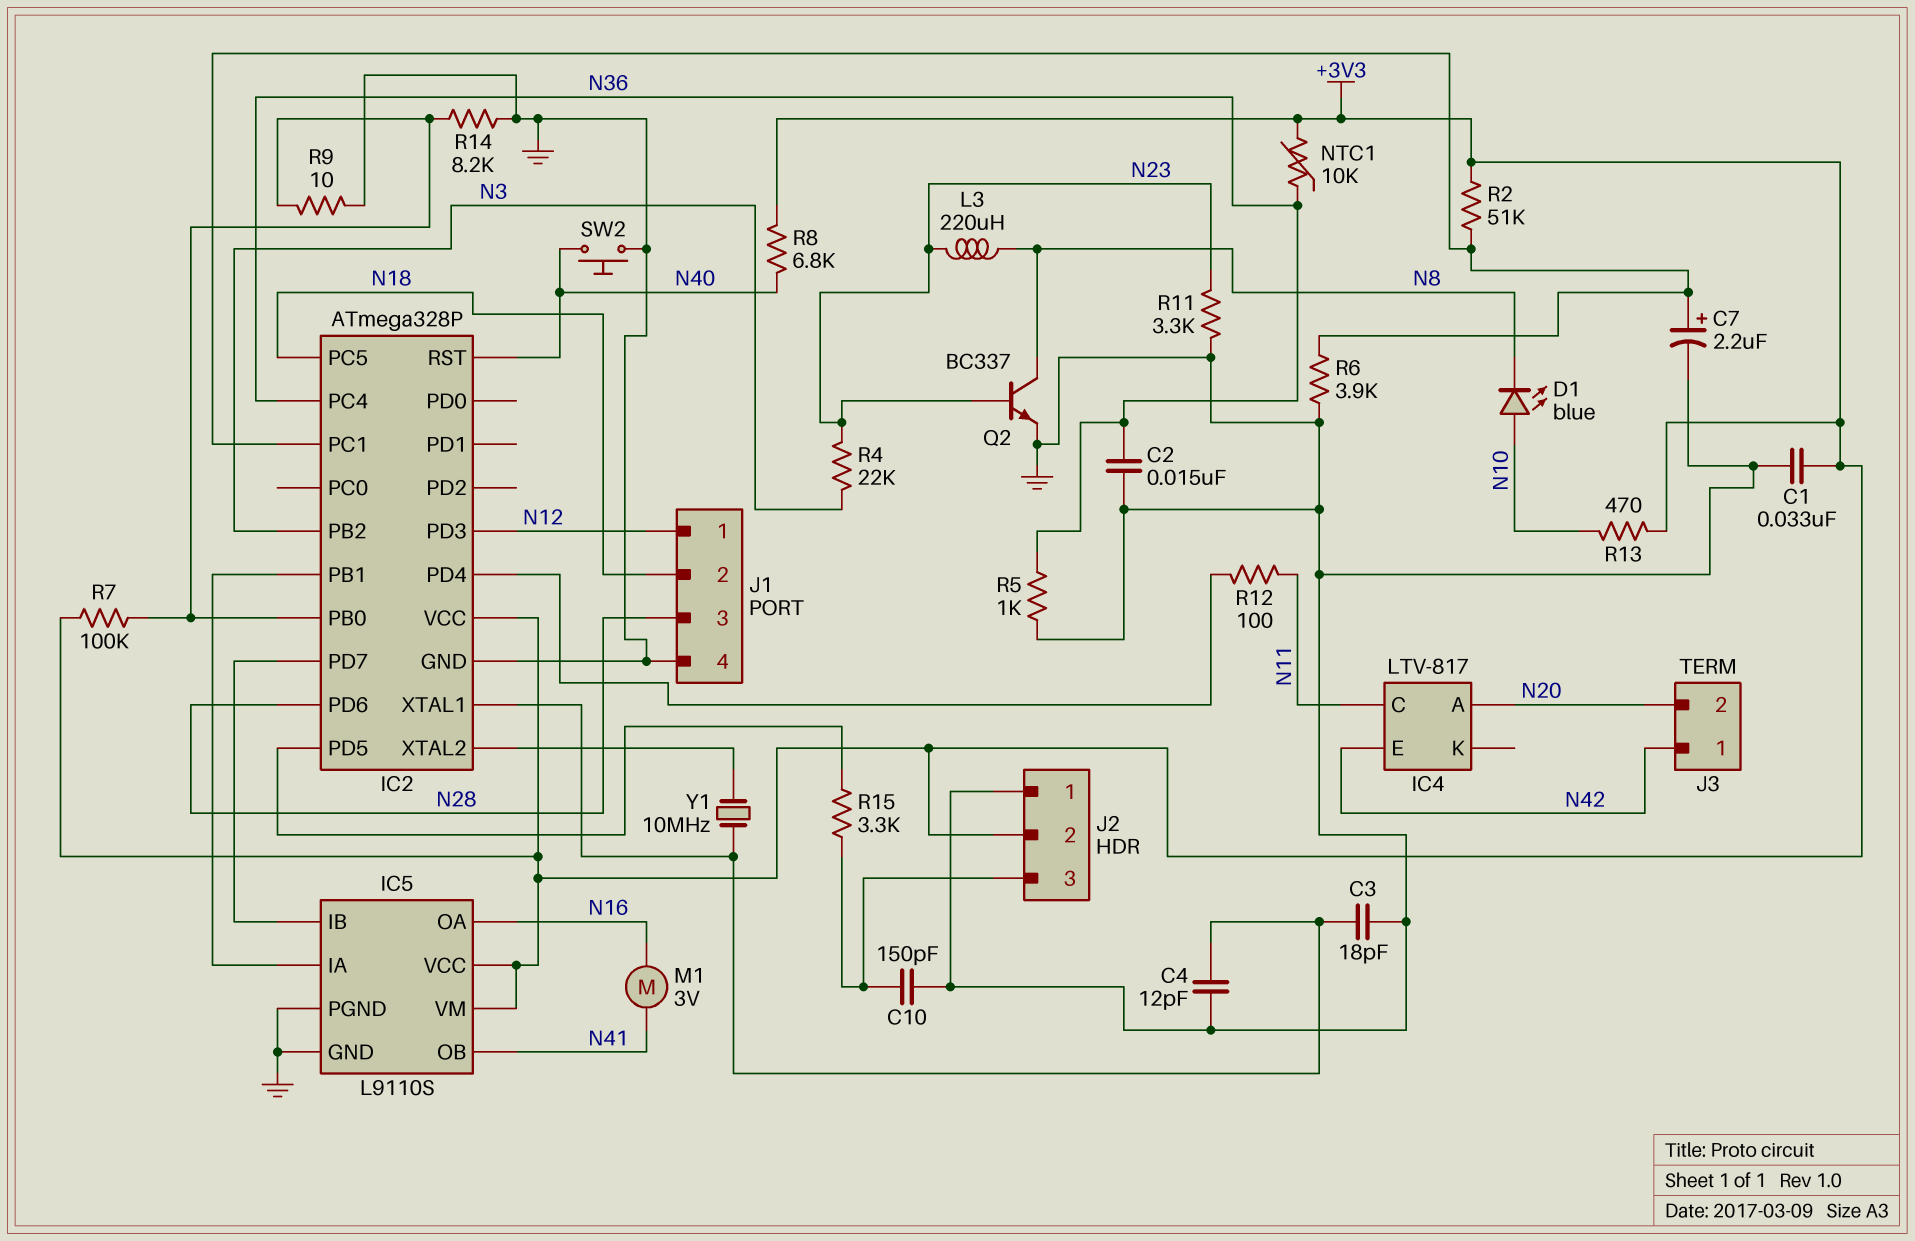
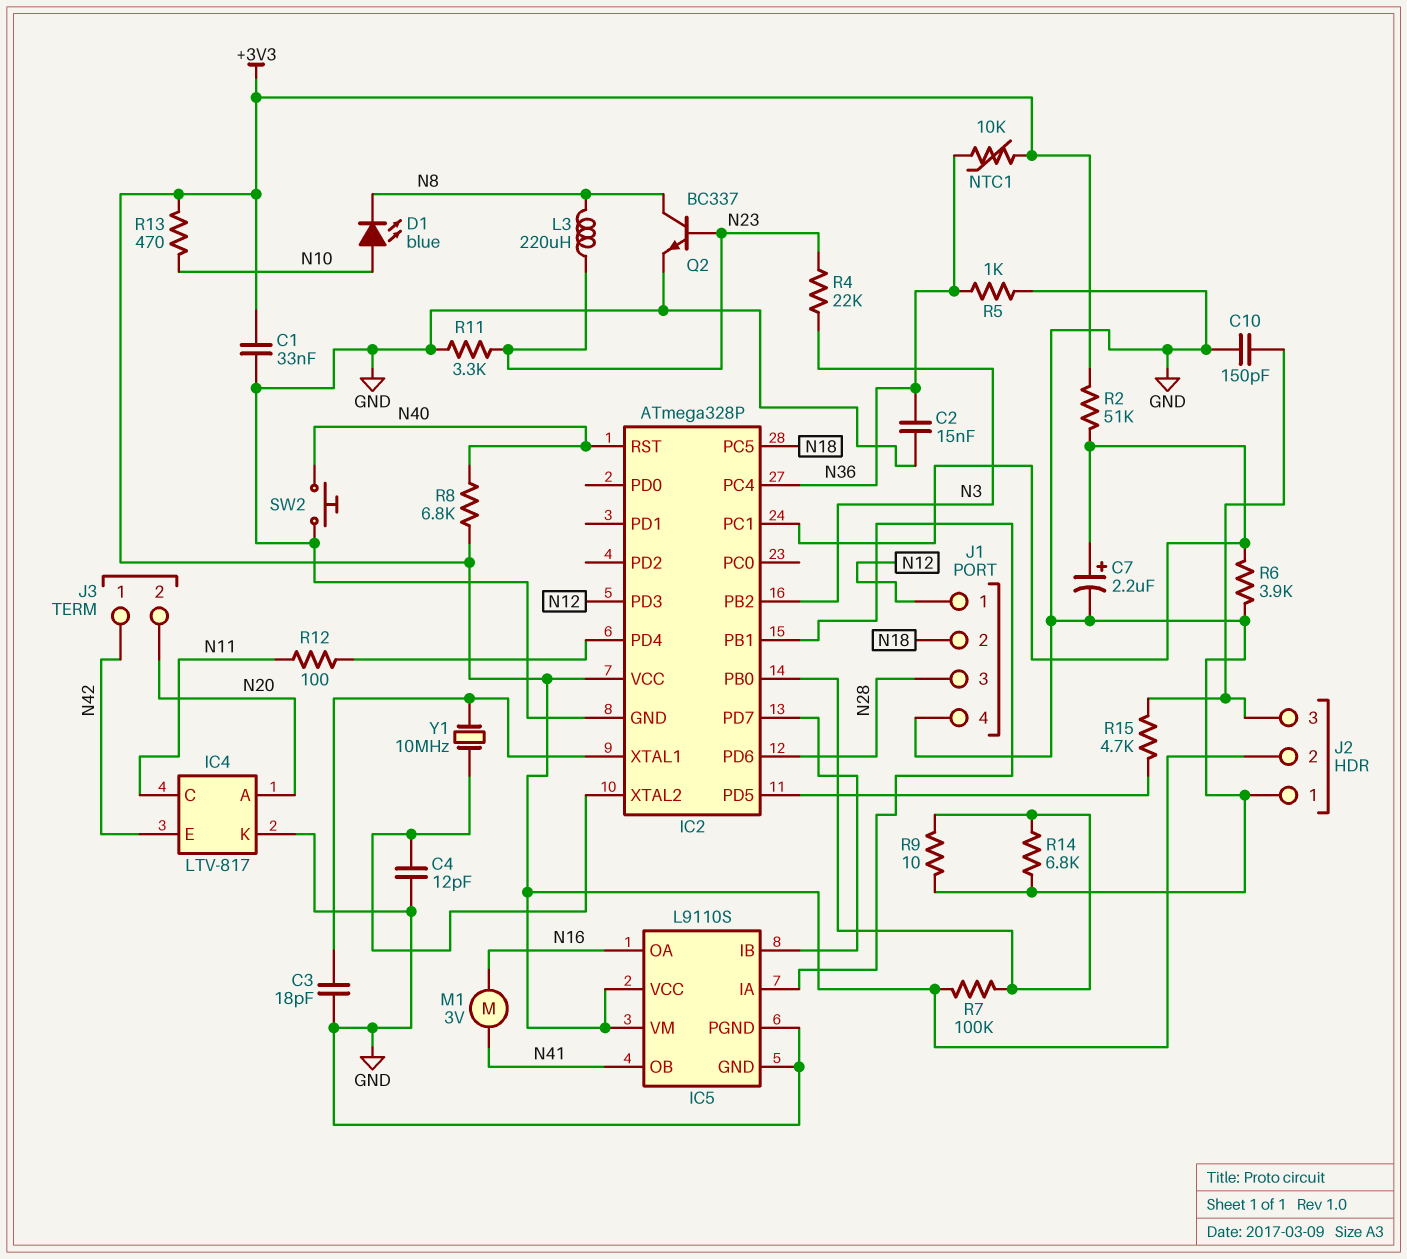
C4: 12pF (GND, IC2/XTAL1) -> 12pF (GND, IC2/XTAL2)
IC4 pin K: none -> GND
R14: 8.2k (GND, IC2/PB0) -> 6.8k (GND, IC2/PB0)
R15: 3.3k (IC2/PD5, J2/3) -> 4.7k (IC2/PD5, J2/3)

